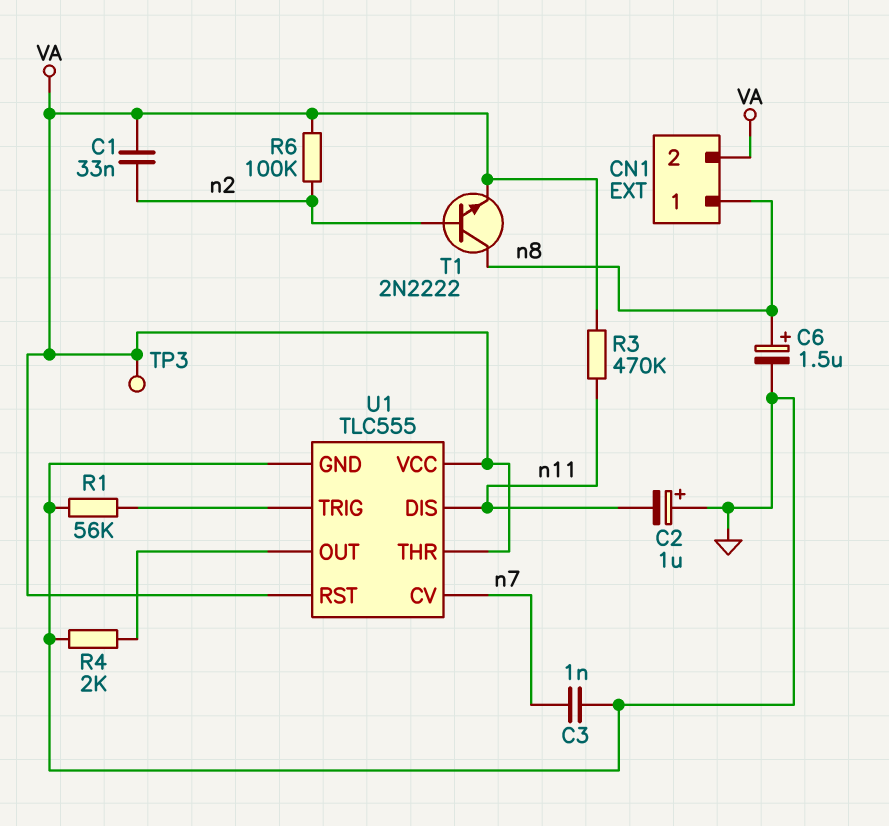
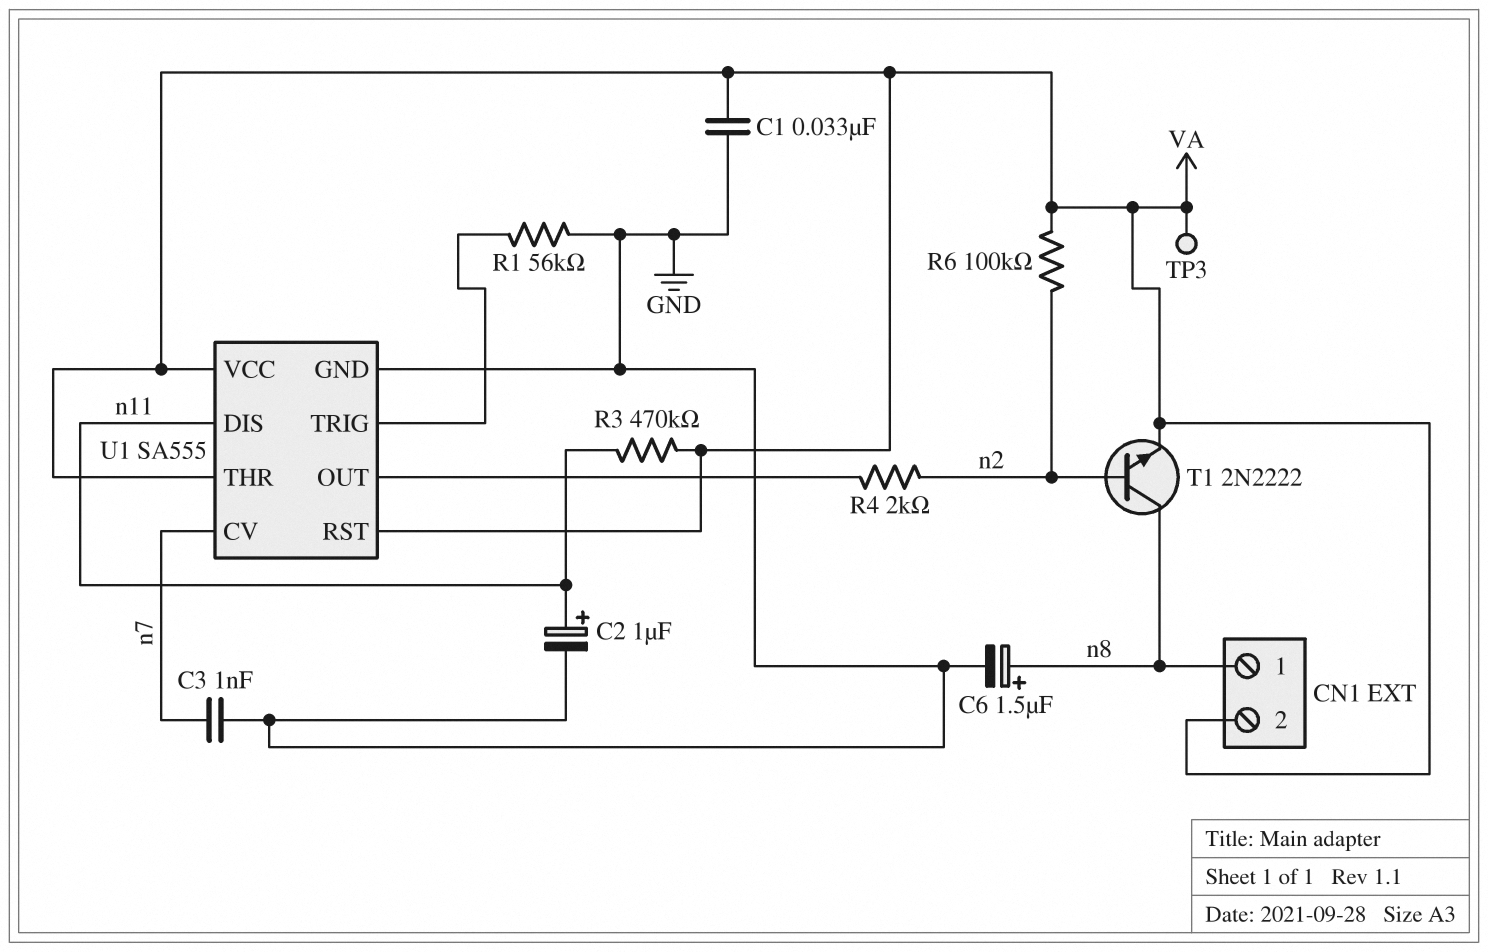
C1: 33nF (VA, n2) -> 33nF (GND, VA)
C2: 1uF (plus GND, minus n11) -> 1uF (plus n11, minus GND)
R4: 2k (GND, U1/OUT) -> 2k (U1/OUT, n2)
U1: TLC555 -> SA555

